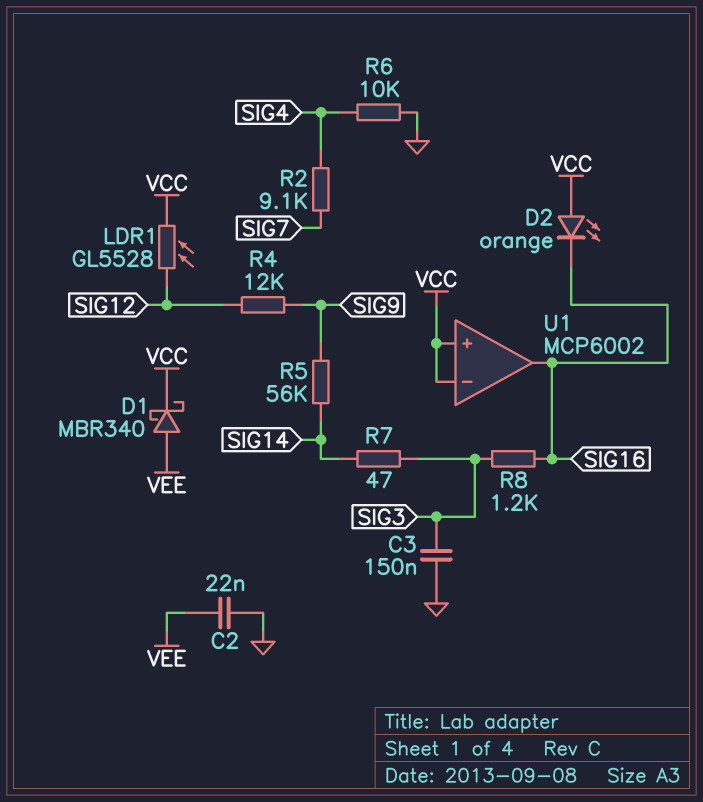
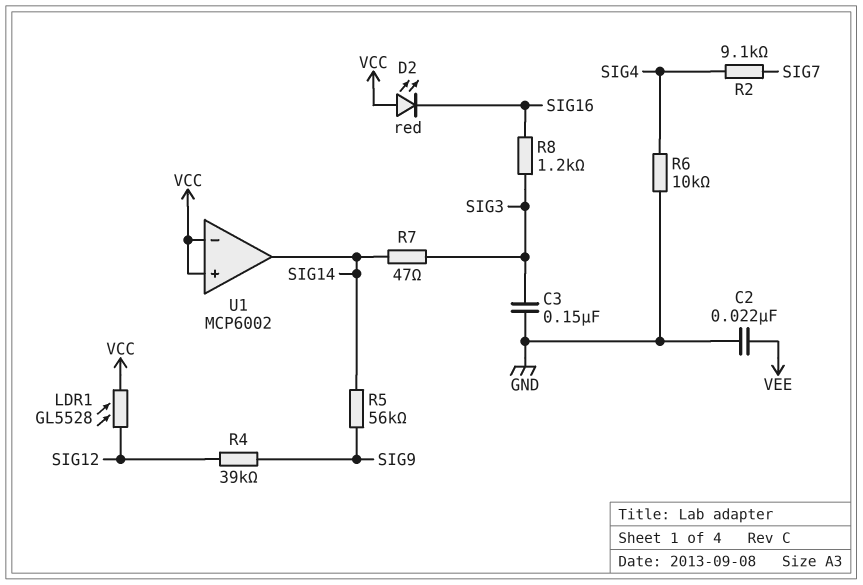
D1: schottky MBR340 (A VEE, K VCC) -> none
D2: LED orange (A VCC, K SIG16) -> LED red (A VCC, K SIG16)
R4: 12k (SIG9, SIG12) -> 39k (SIG9, SIG12)
U1 pin out: SIG16 -> SIG14

